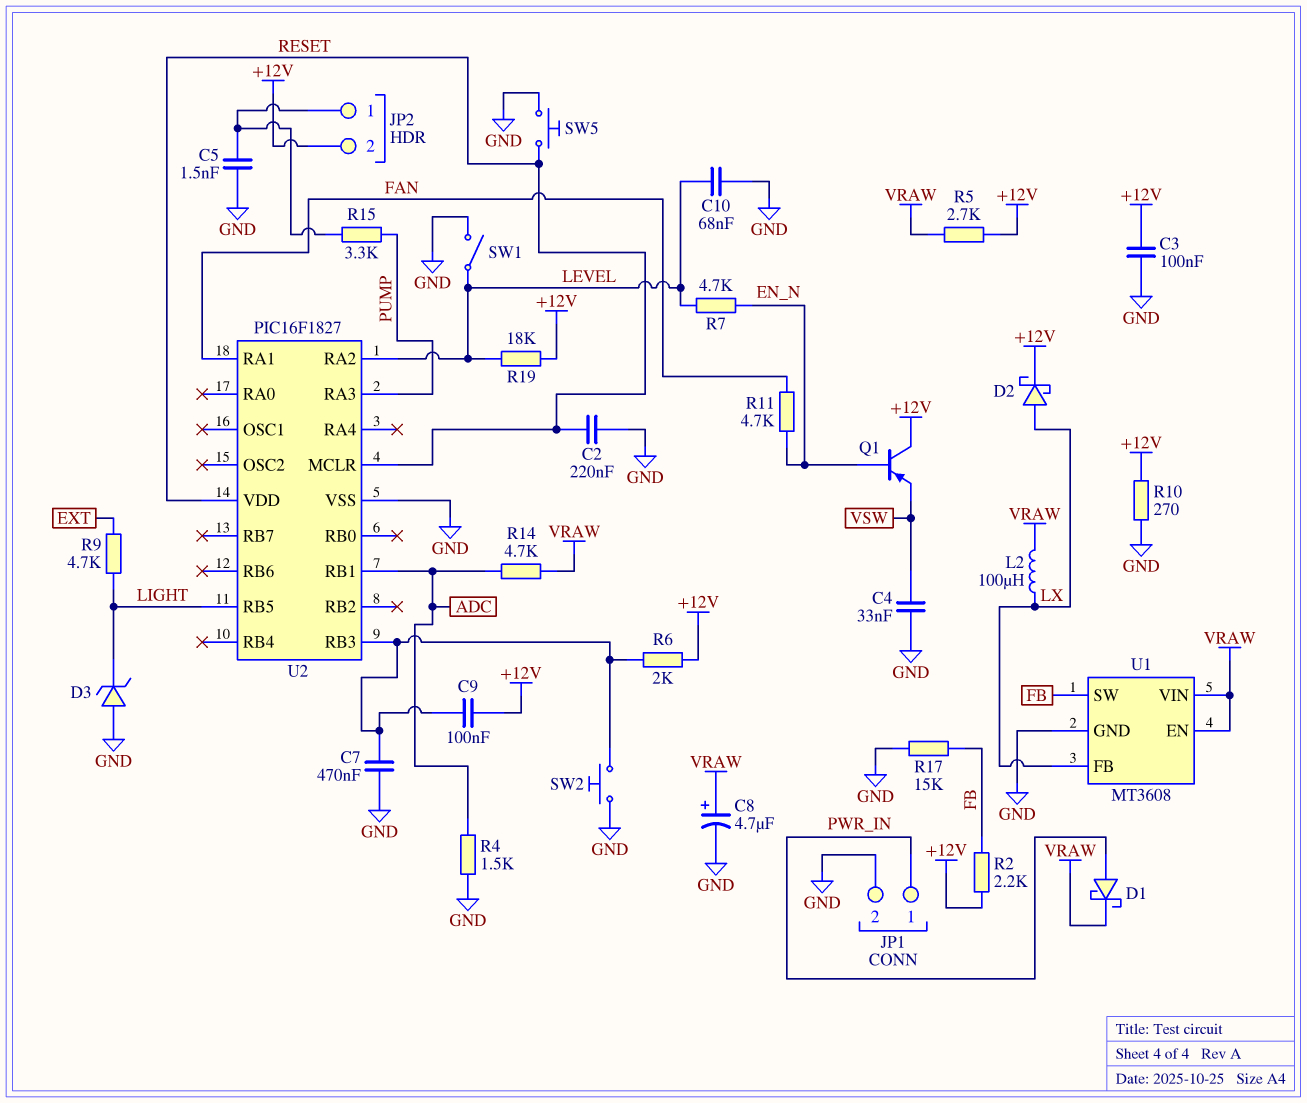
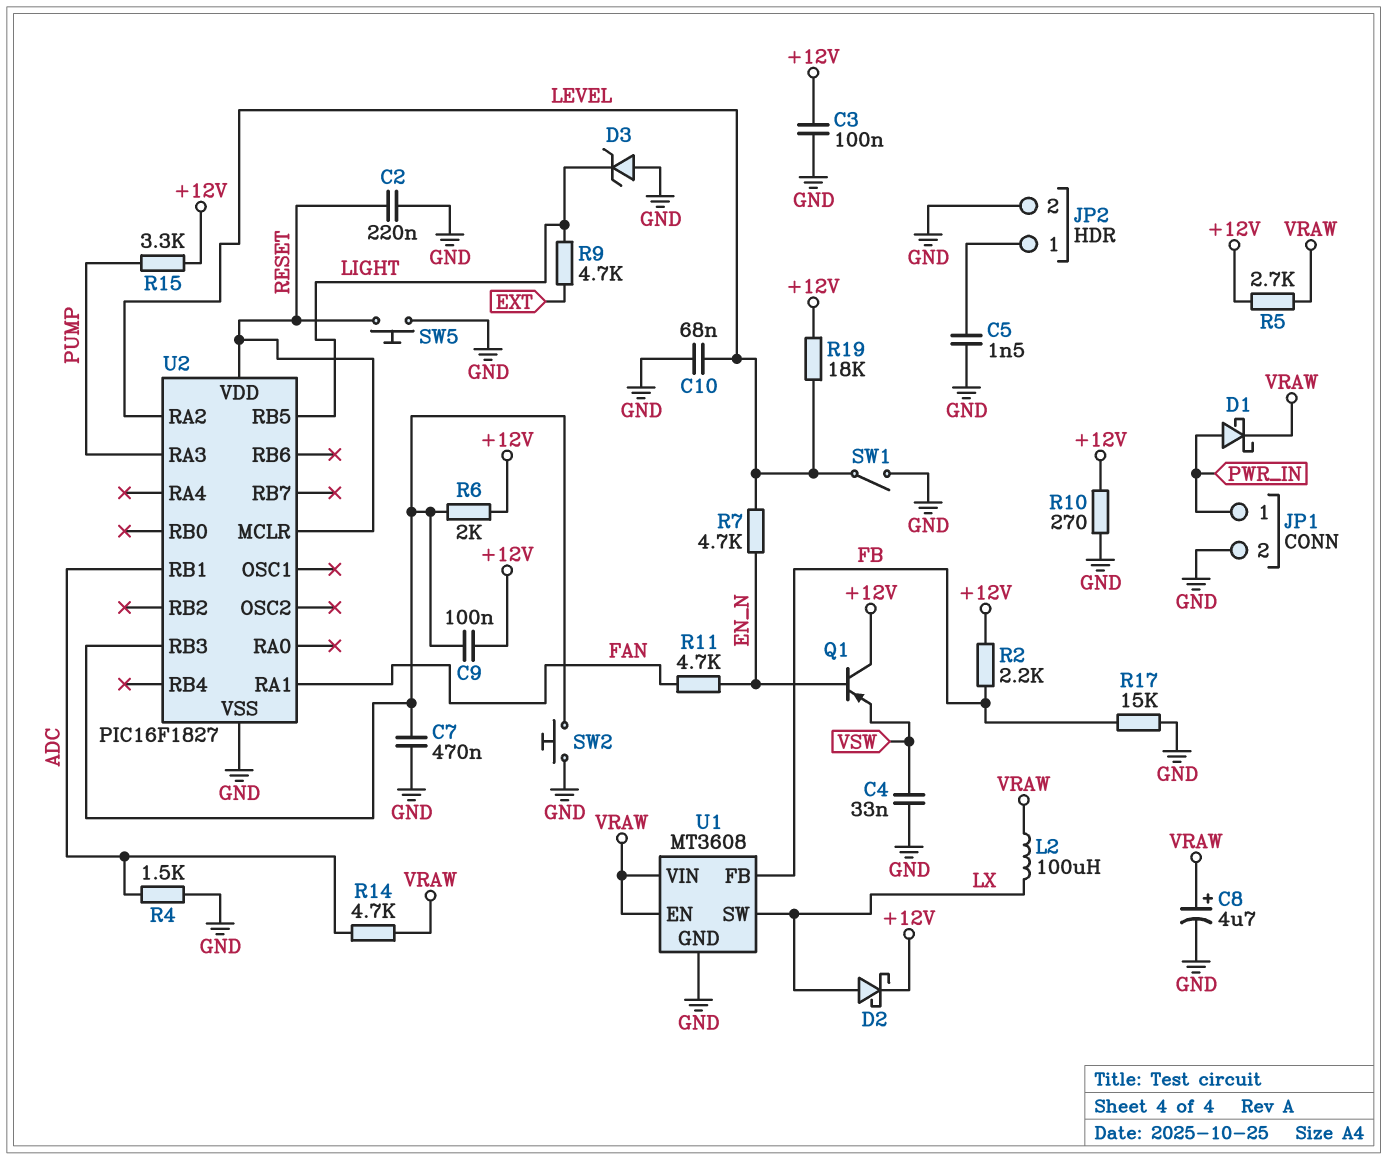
JP2 pin 2: +12V -> GND
R15: 3.3k (JP2/1, PUMP) -> 3.3k (+12V, PUMP)
U1 pin FB: LX -> FB
U1 pin SW: FB -> LX

